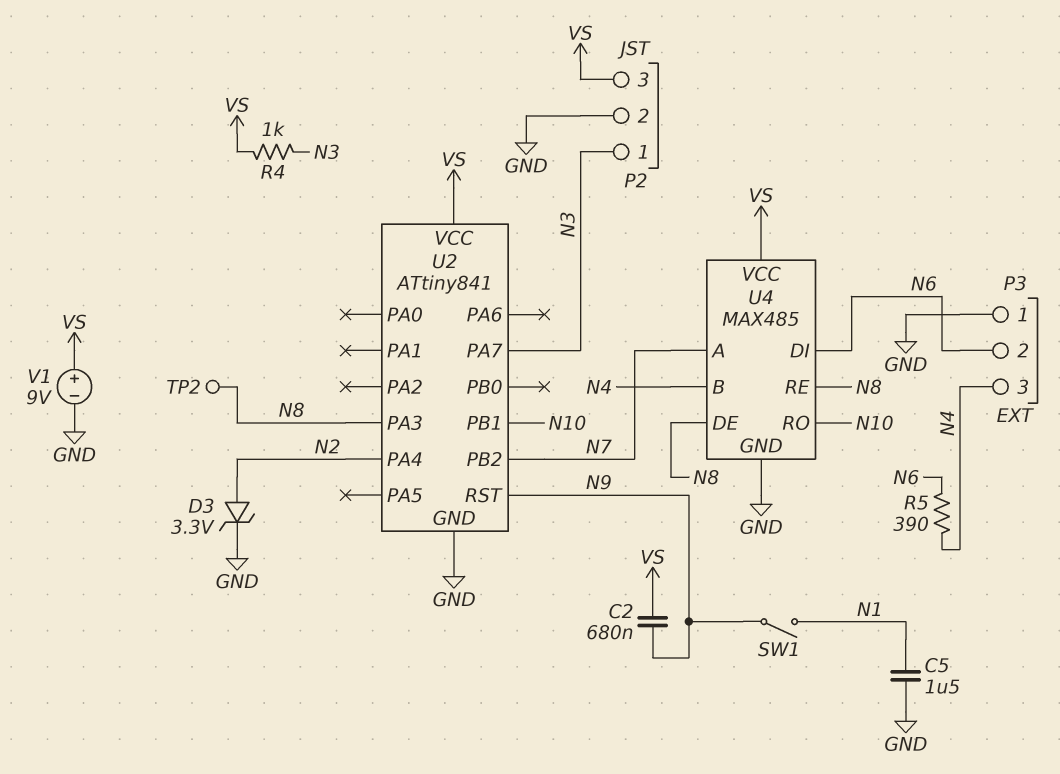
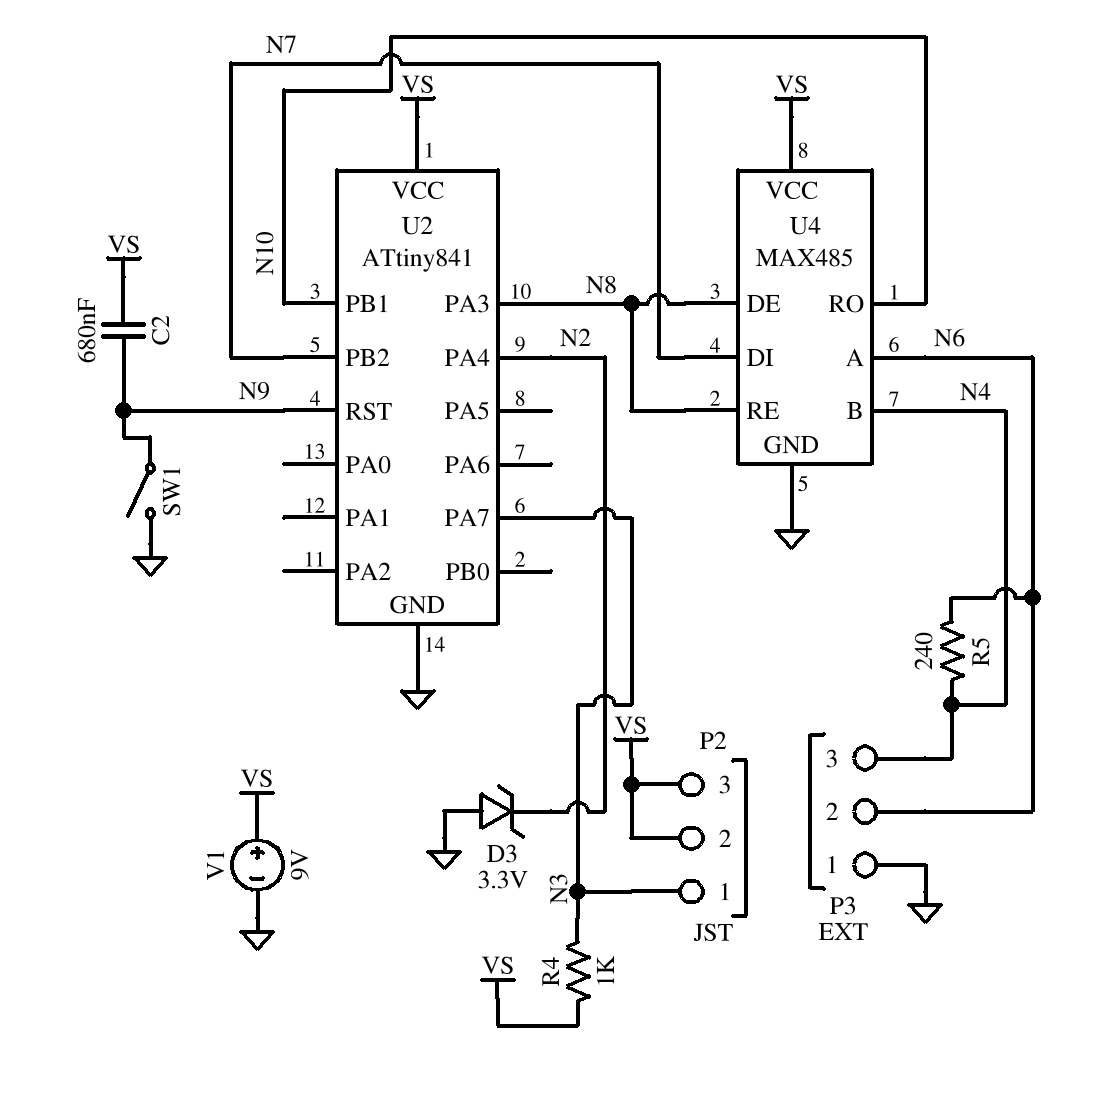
C5: 1.5uF (GND, N1) -> none
D3: zener 3.3V (A N2, K GND) -> zener 3.3V (A GND, K N2)
P2 pin 2: GND -> VS
R5: 390 (N4, N6) -> 240 (N4, N6)
SW1: switch (N1, N9) -> switch (GND, N9)
TP2: test point (N8) -> none
U4 pin A: N7 -> N6
U4 pin DI: N6 -> N7

